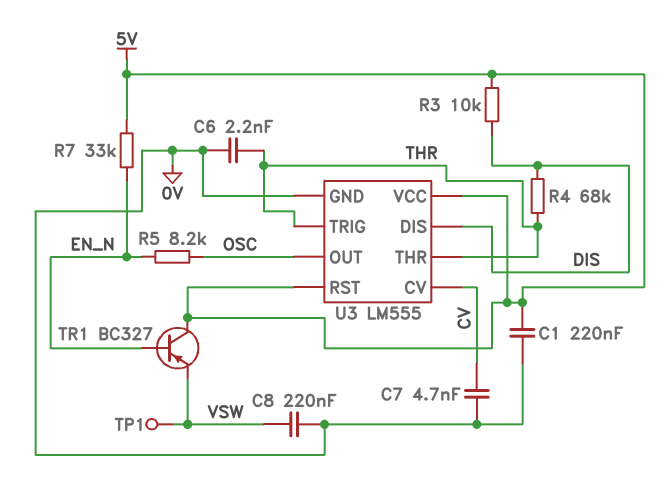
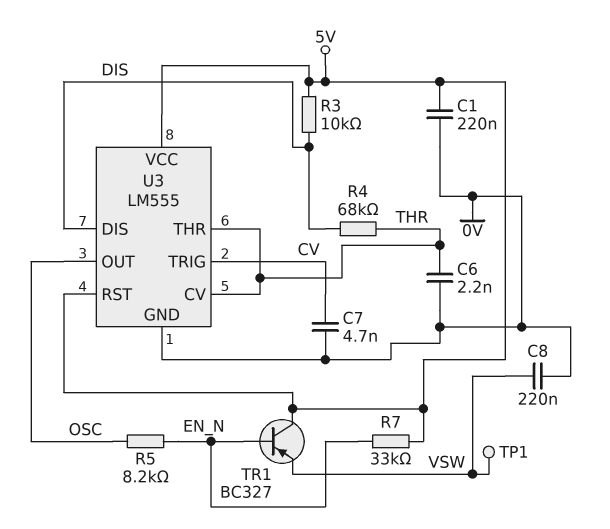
U3 pin CV: CV -> THR
U3 pin TRIG: THR -> CV

